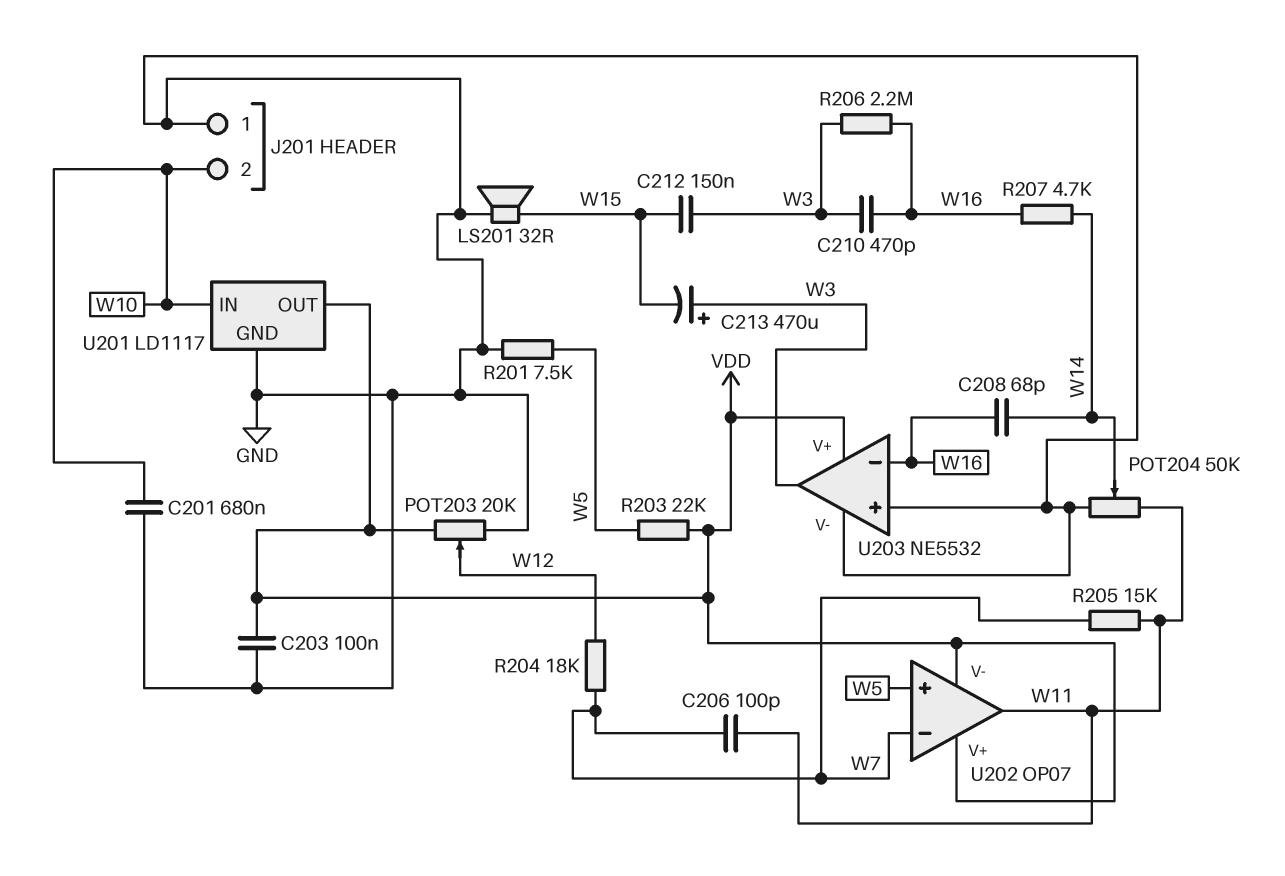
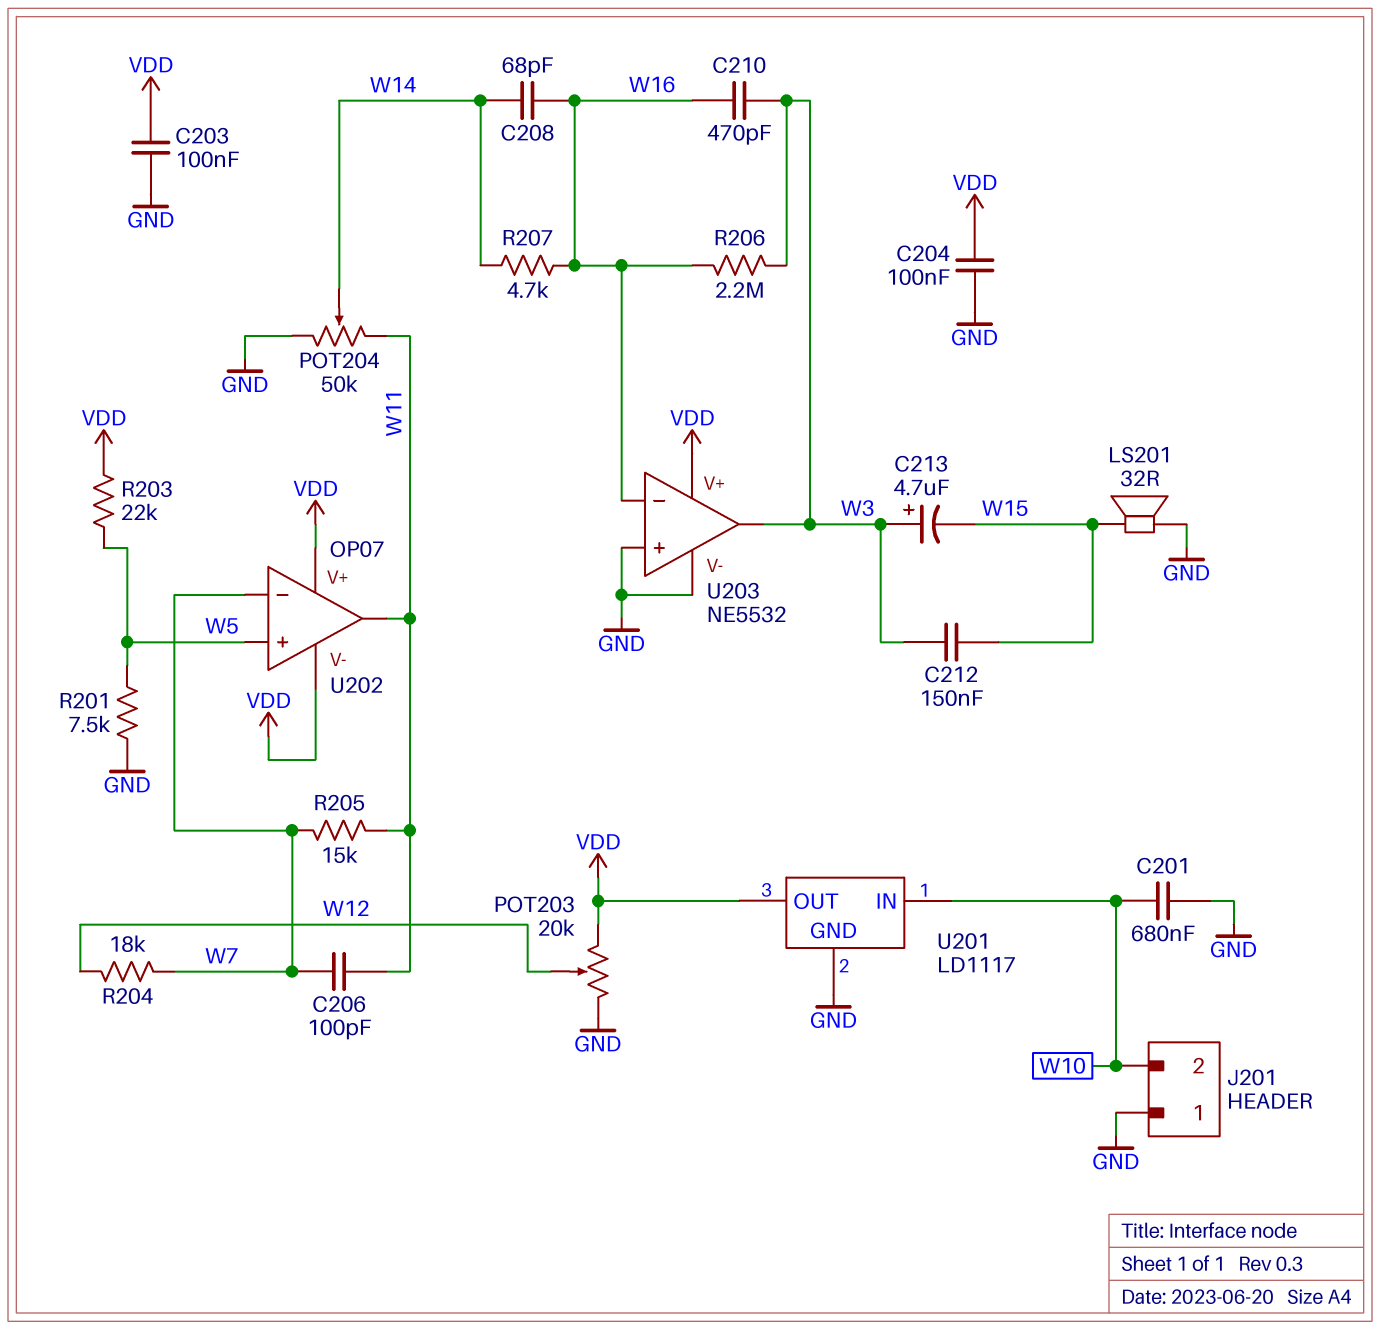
C204: none -> 100nF (GND, VDD)
C213: 470uF (plus W3, minus W15) -> 4.7uF (plus W3, minus W15)

